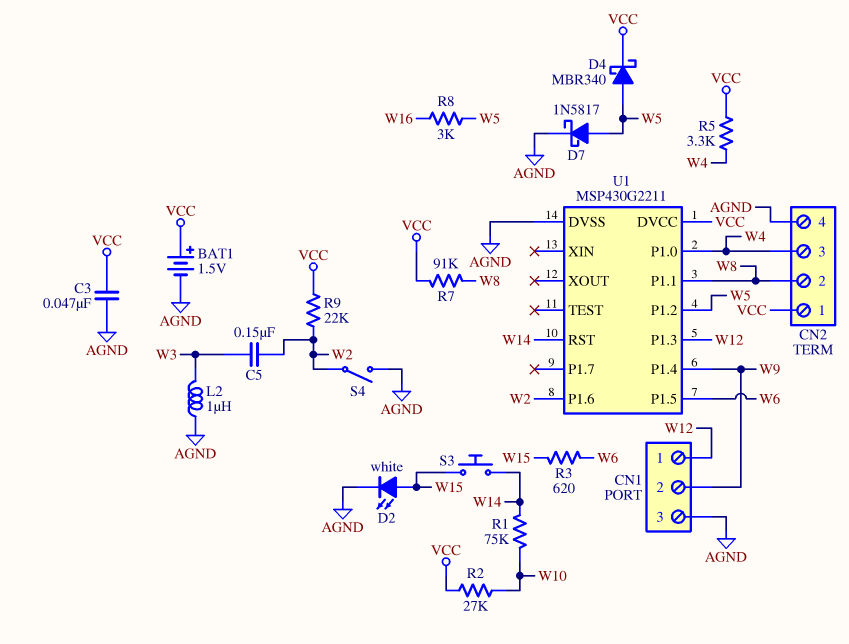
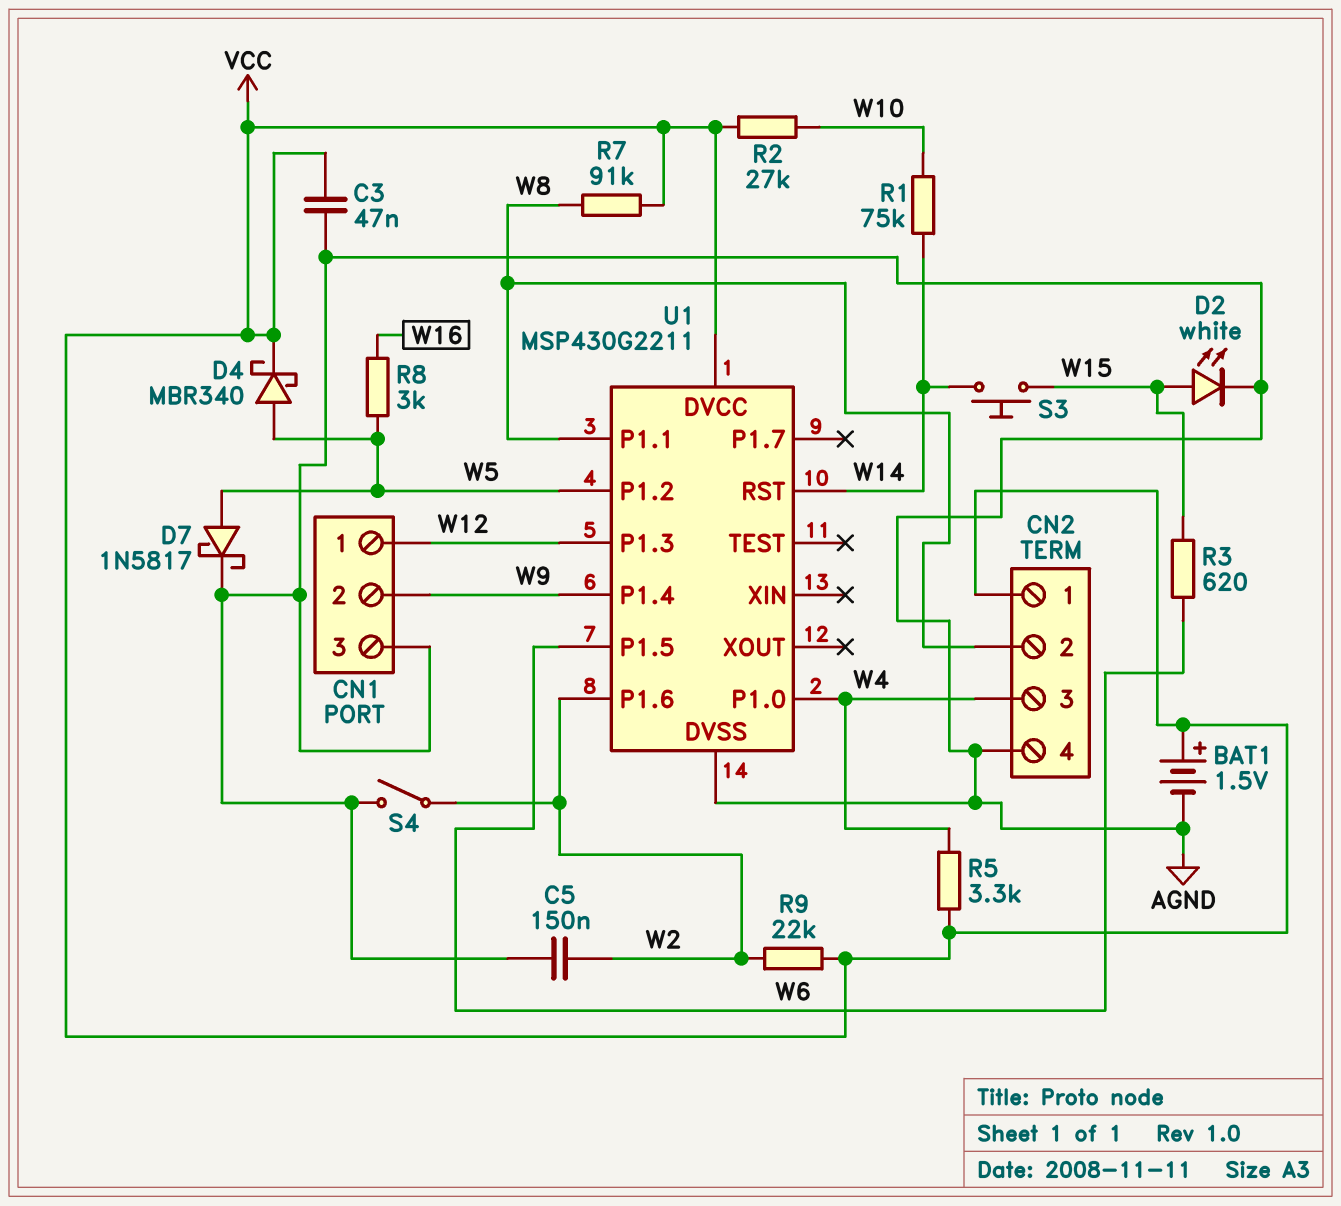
C5: 150nF (W2, W3) -> 150nF (AGND, W2)
L2: 1uH (AGND, W3) -> none

